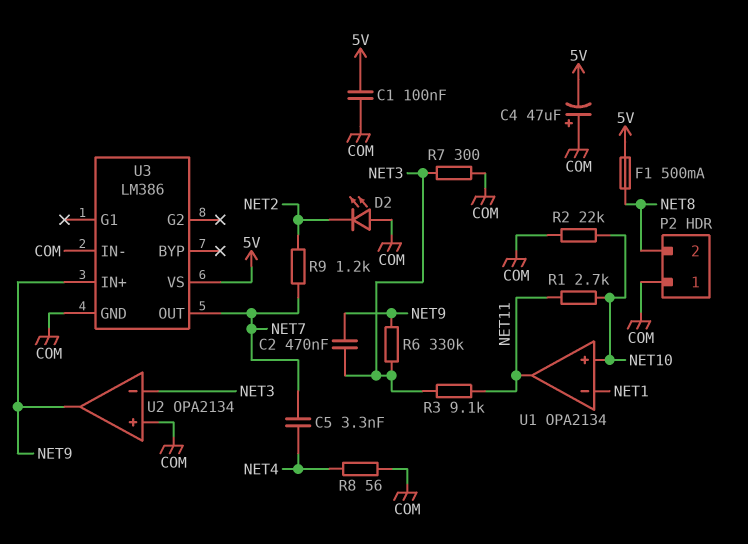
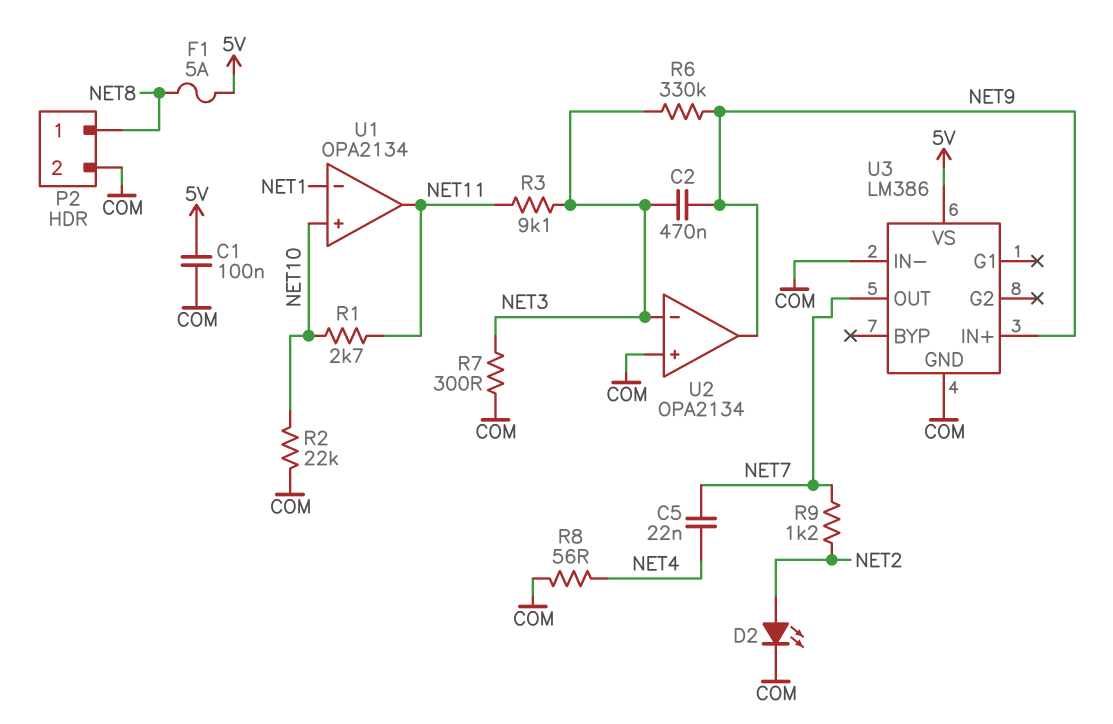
C4: 47uF (plus COM, minus 5V) -> none
C5: 3.3nF (NET4, NET7) -> 22nF (NET4, NET7)
D2: LED (A COM, K NET2) -> LED (A NET2, K COM)
F1: 500mA (5V, NET8) -> 5A (5V, NET8)
P2 pin 1: COM -> NET8
P2 pin 2: NET8 -> COM

